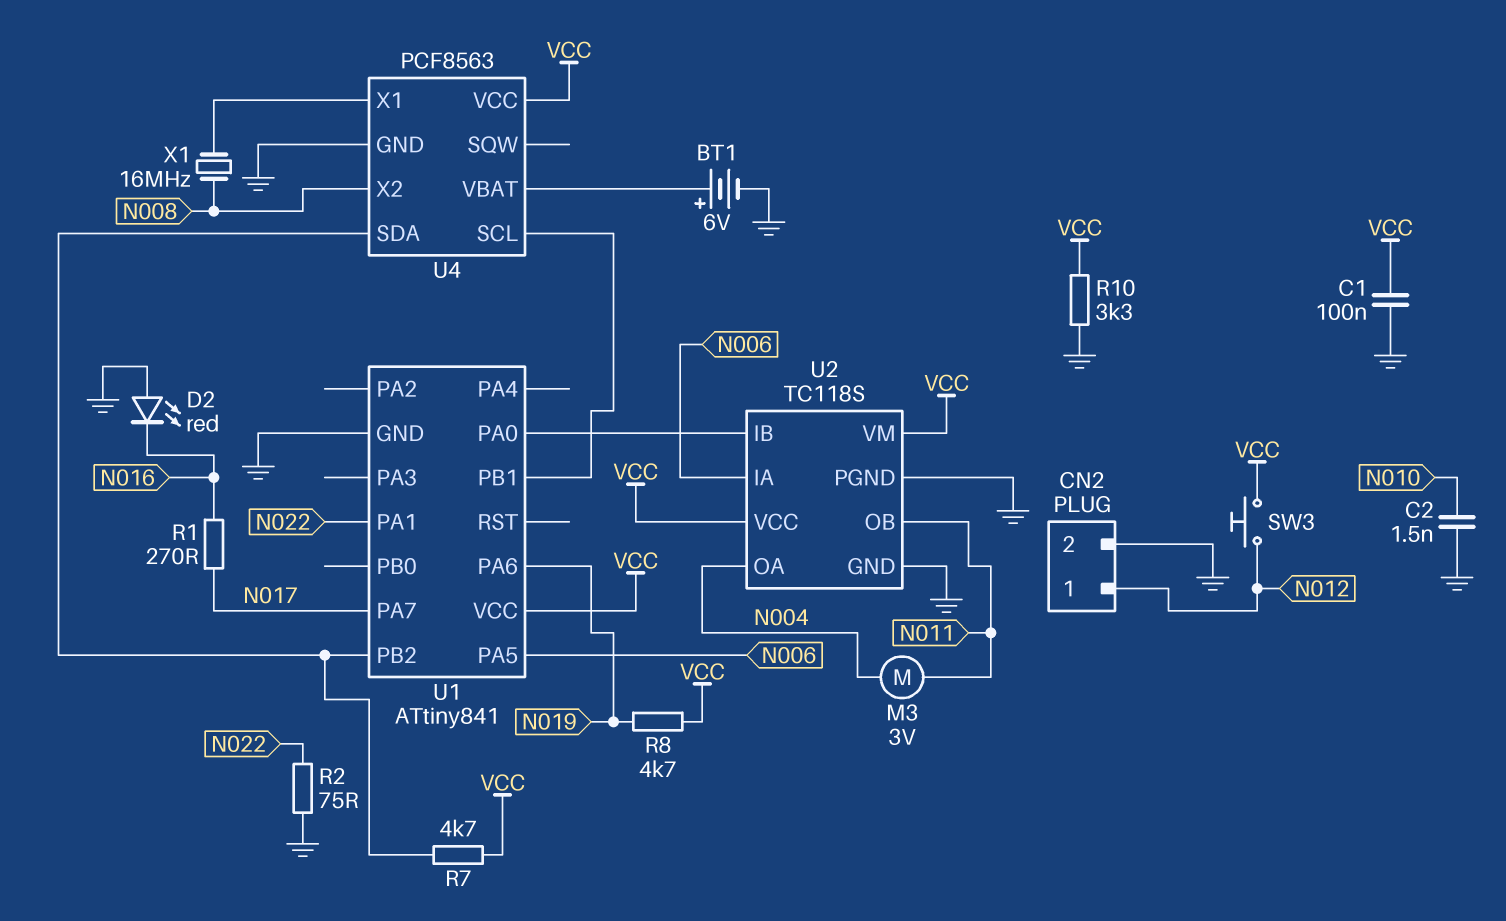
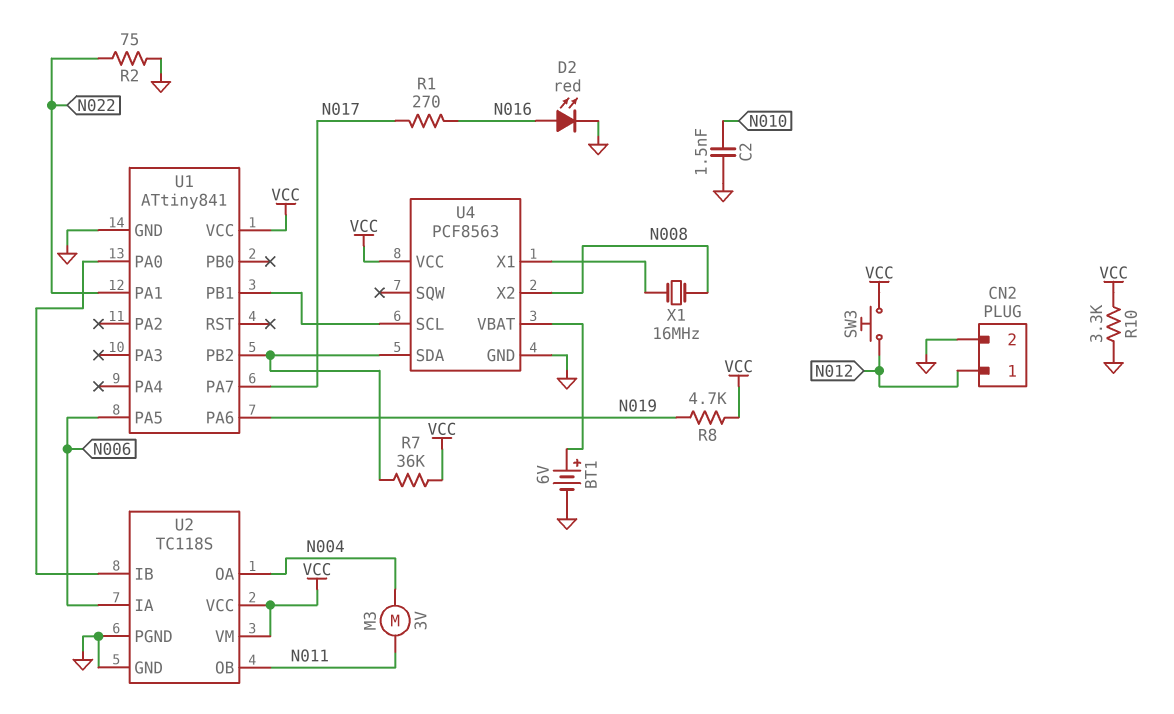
C1: 100nF (GND, VCC) -> none
D2: LED red (A GND, K N016) -> LED red (A N016, K GND)
R7: 4.7k (U1/PB2, VCC) -> 36k (U1/PB2, VCC)

